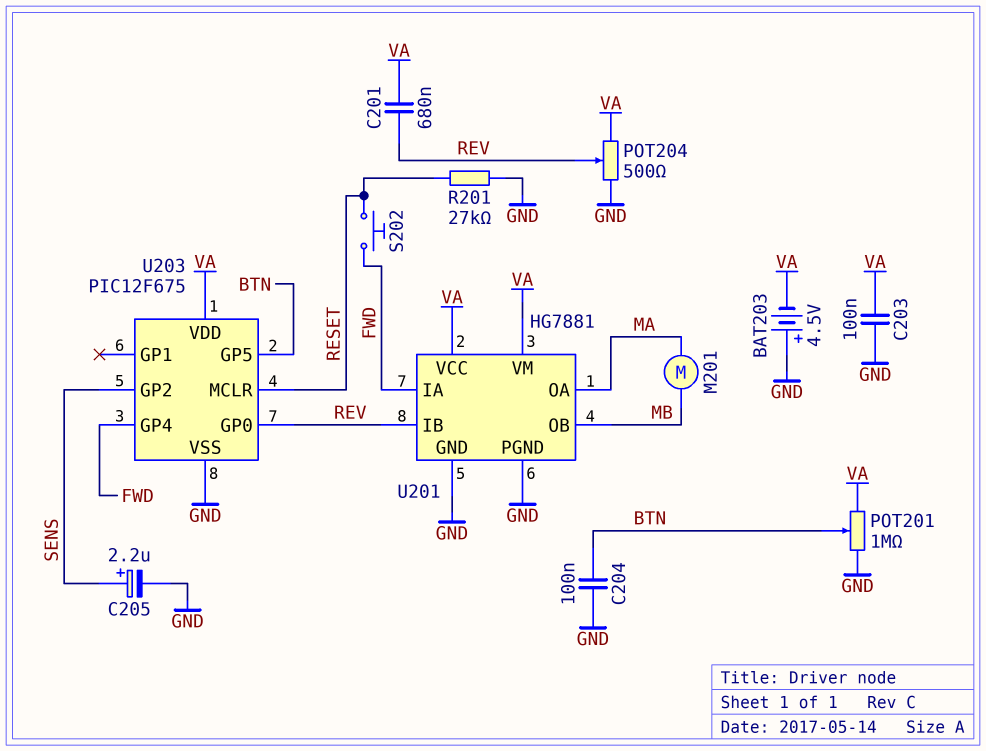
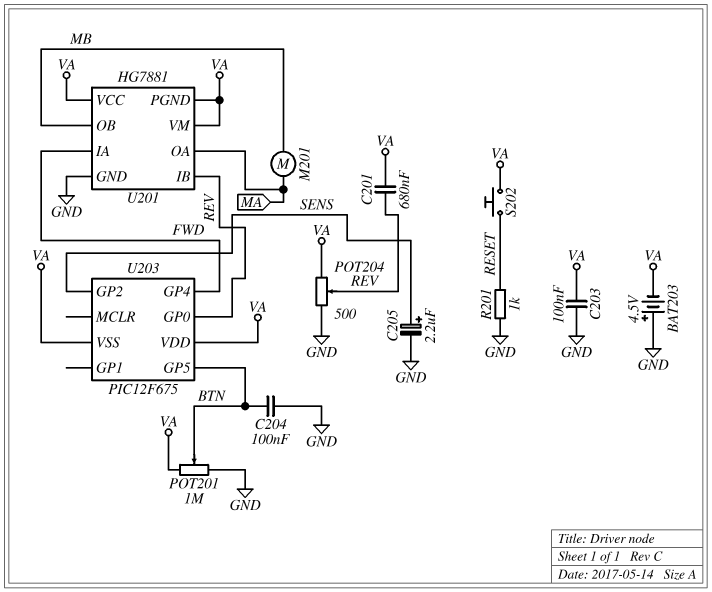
R201: 27k (GND, RESET) -> 1k (GND, RESET)
S202: button (FWD, RESET) -> button (RESET, VA)
U201 pin PGND: GND -> VA
U203 pin MCLR: RESET -> none
U203 pin VSS: GND -> VA

